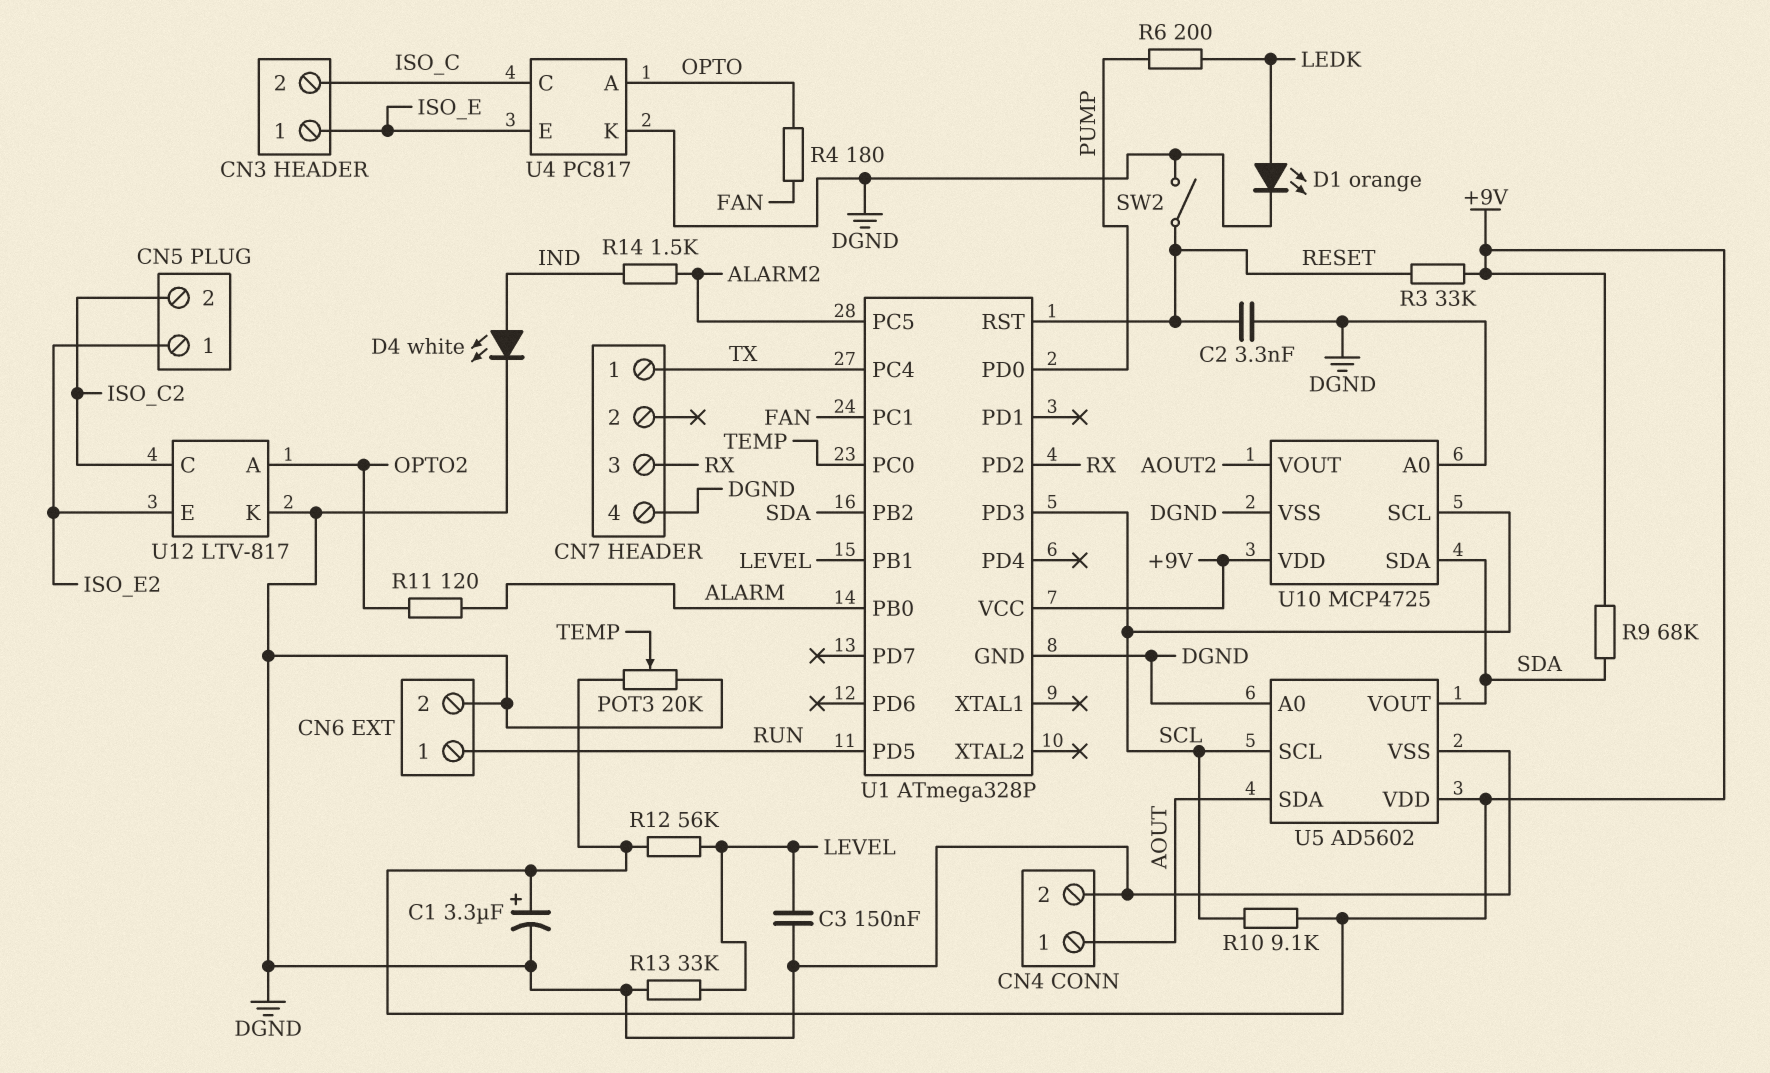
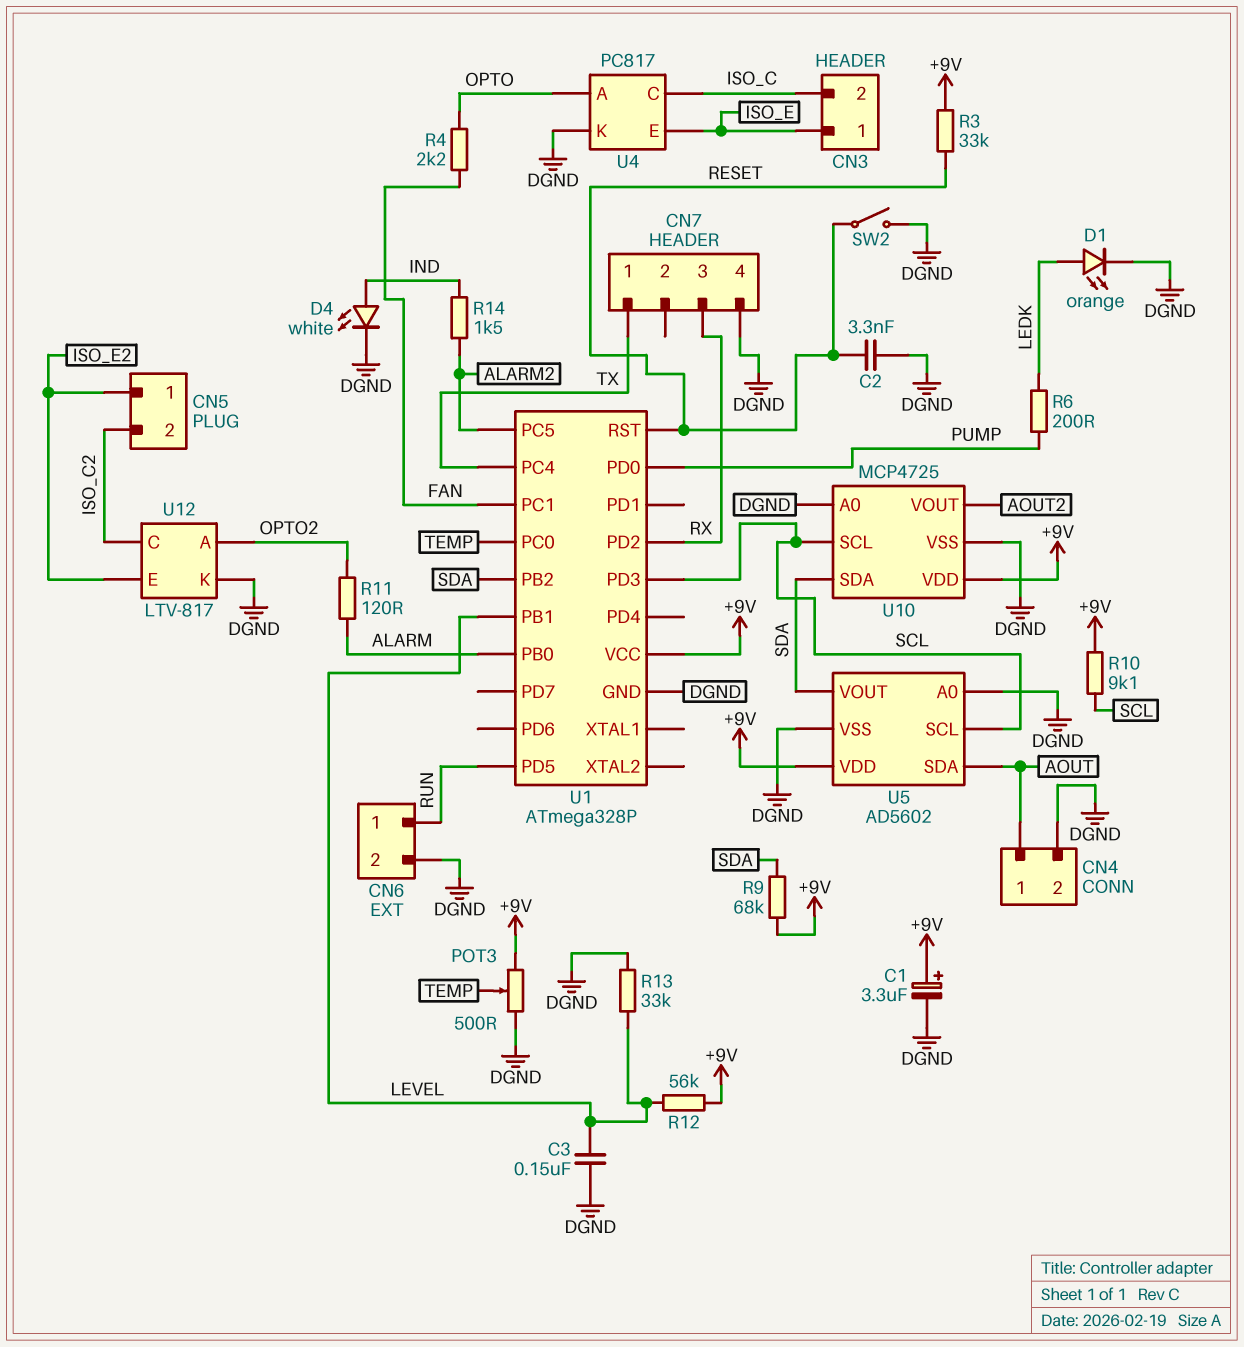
POT3: 20k (+9V, DGND, wiper TEMP) -> 500 (+9V, DGND, wiper TEMP)
R4: 180 (FAN, OPTO) -> 2.2k (FAN, OPTO)

